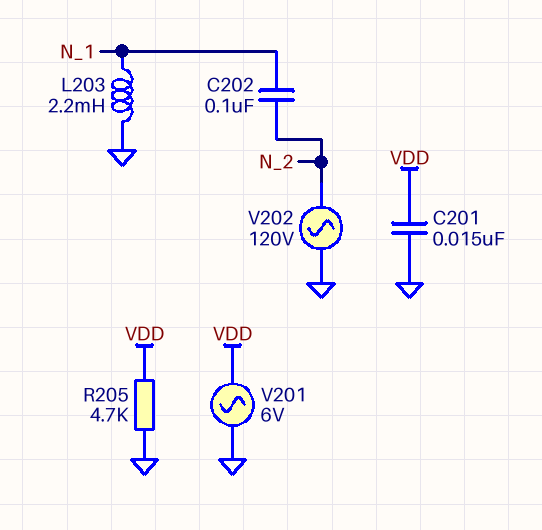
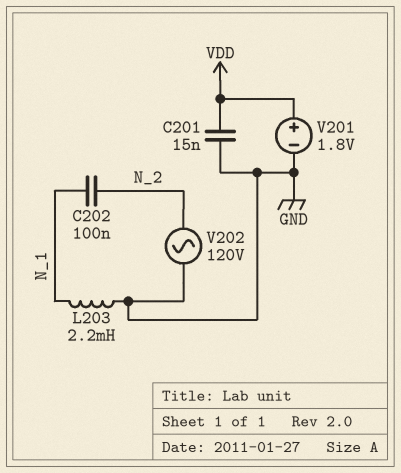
R205: 4.7k (GND, VDD) -> none
V201: AC 6V (GND, VDD) -> 1.8V (plus VDD, minus GND)

